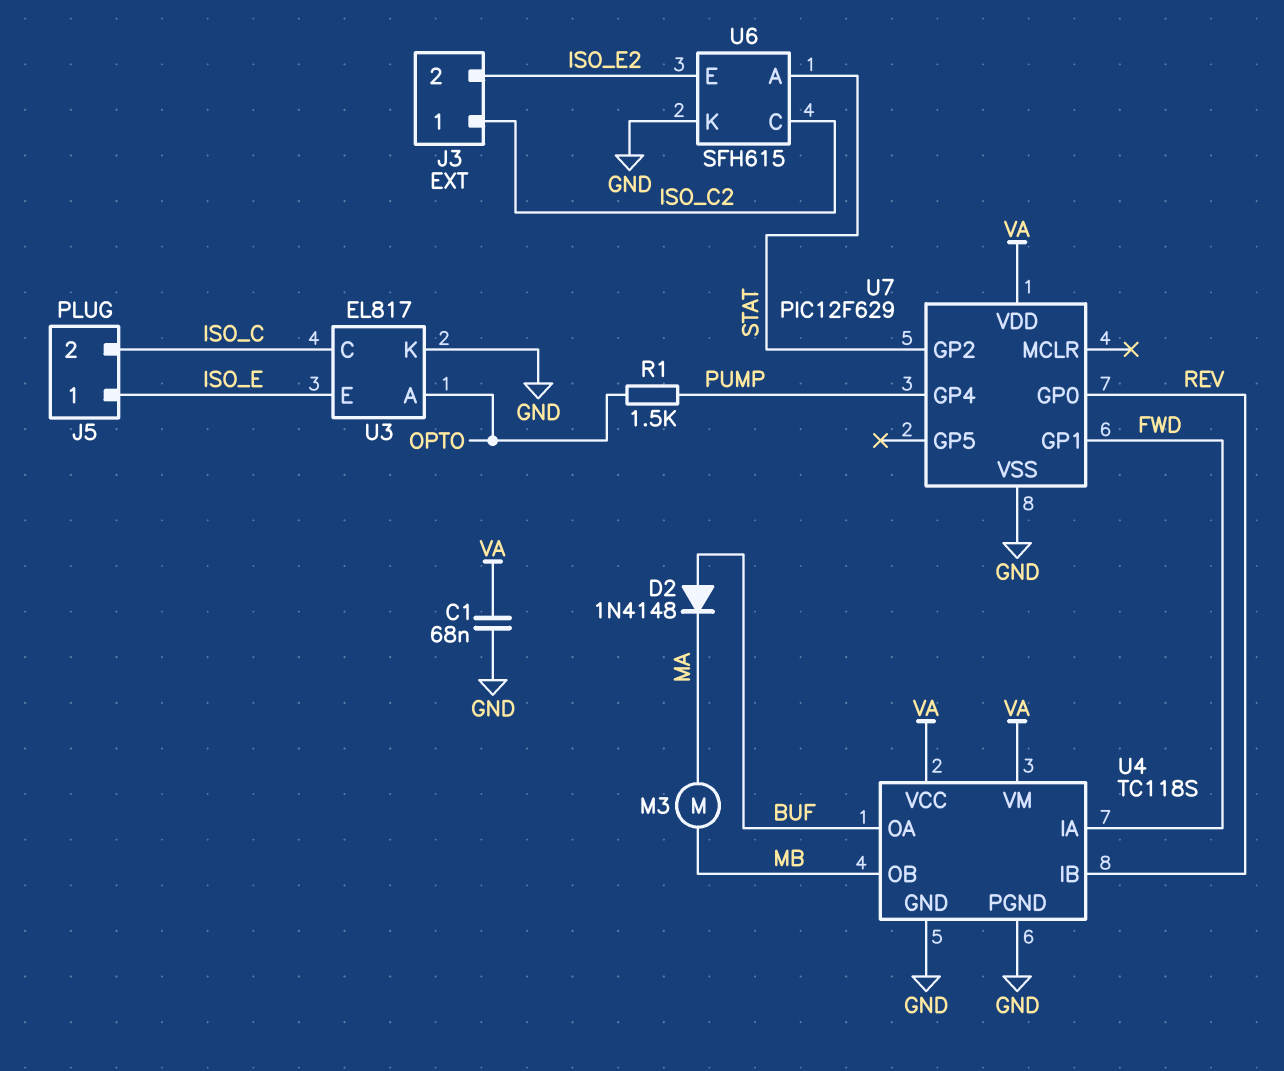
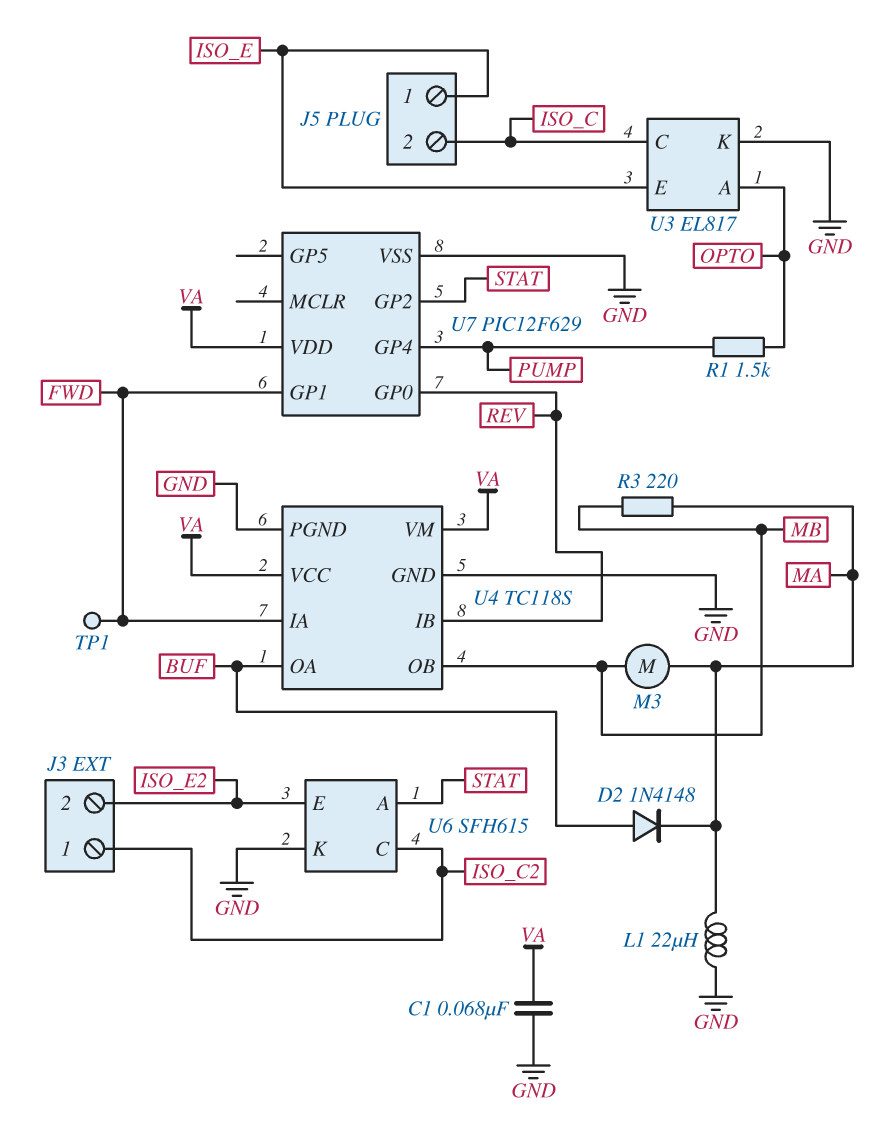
L1: none -> 22uH (GND, MA)
R3: none -> 220 (MA, MB)
TP1: none -> test point (FWD)

